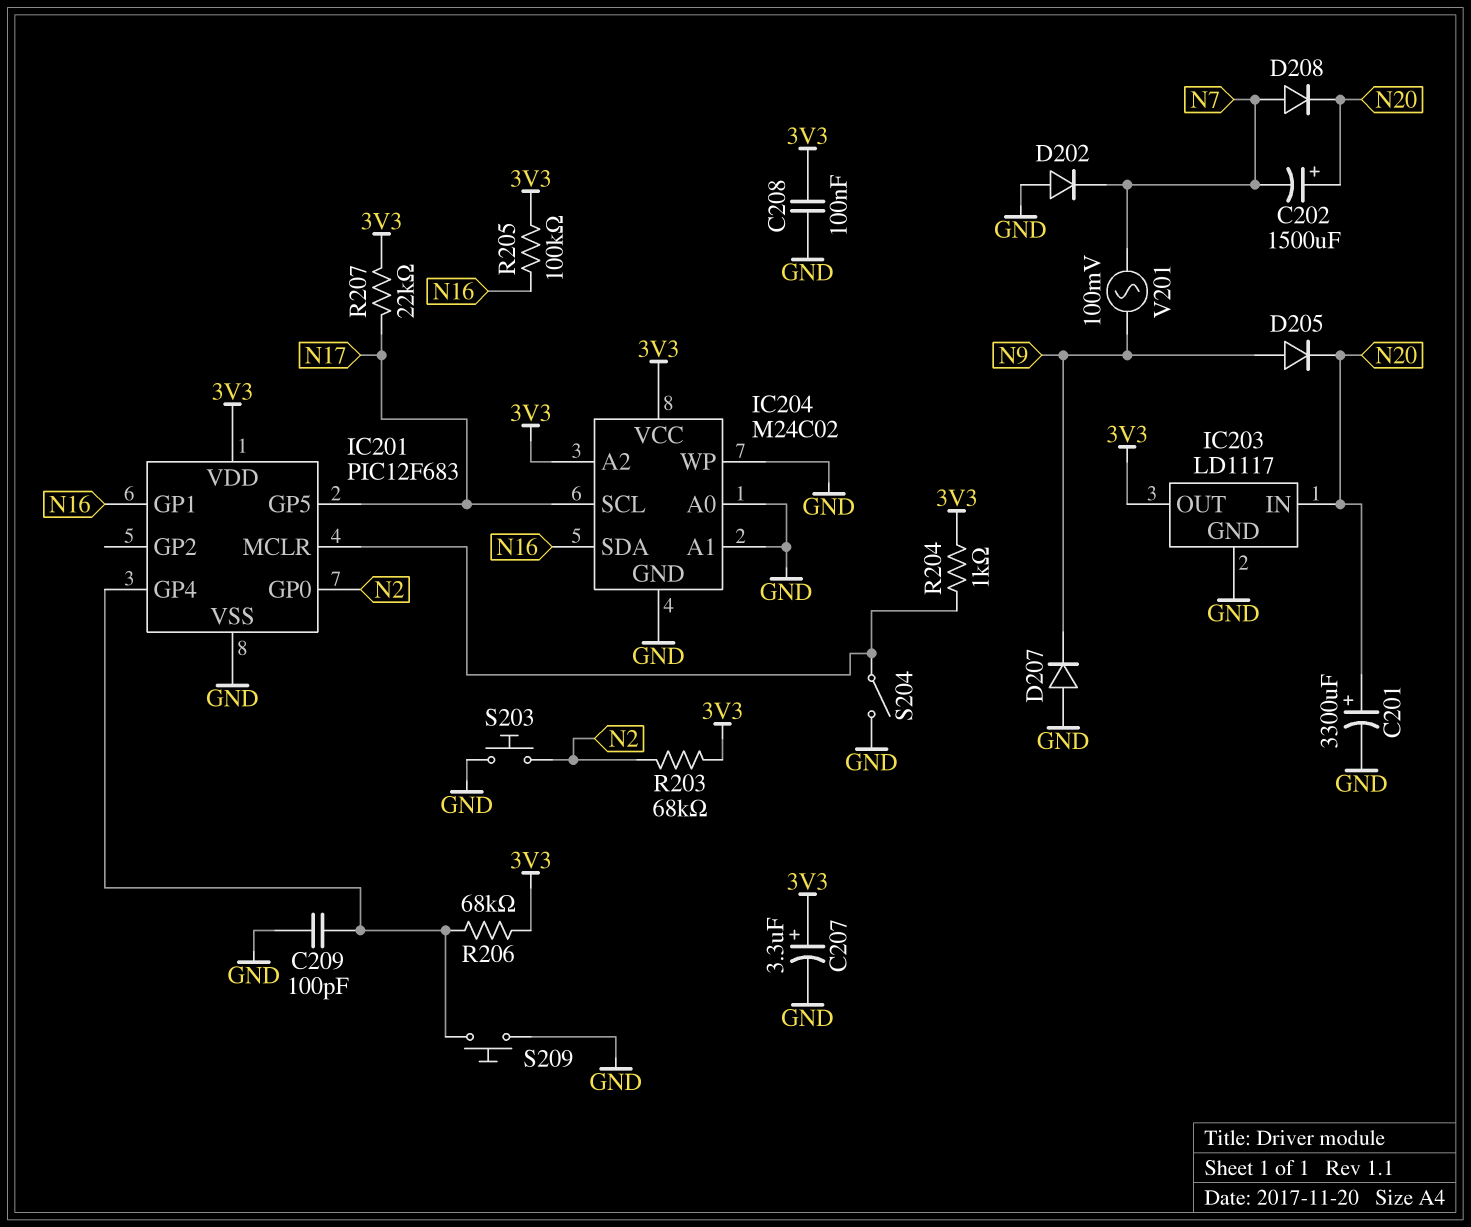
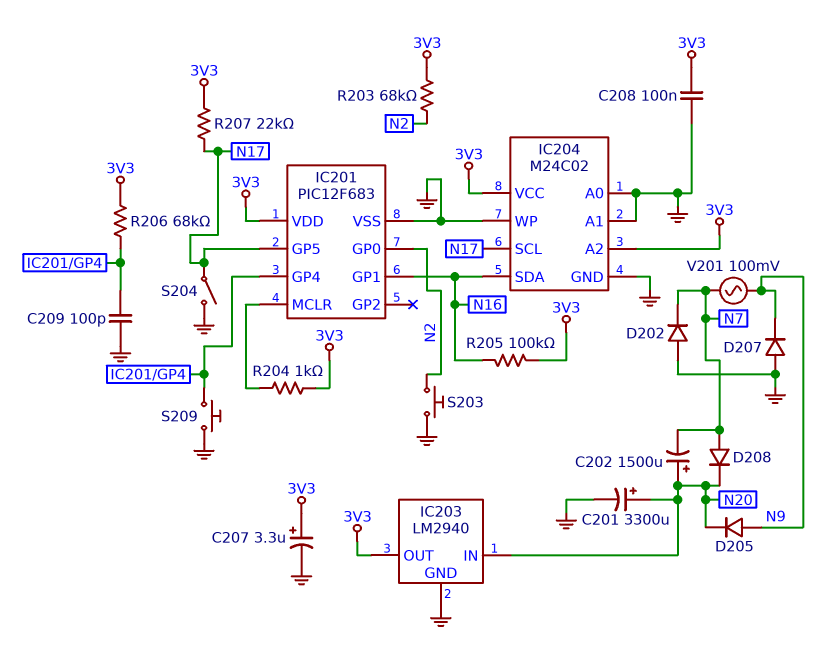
IC203: LD1117 -> LM2940
S204: switch (GND, IC201/MCLR) -> switch (GND, N17)

